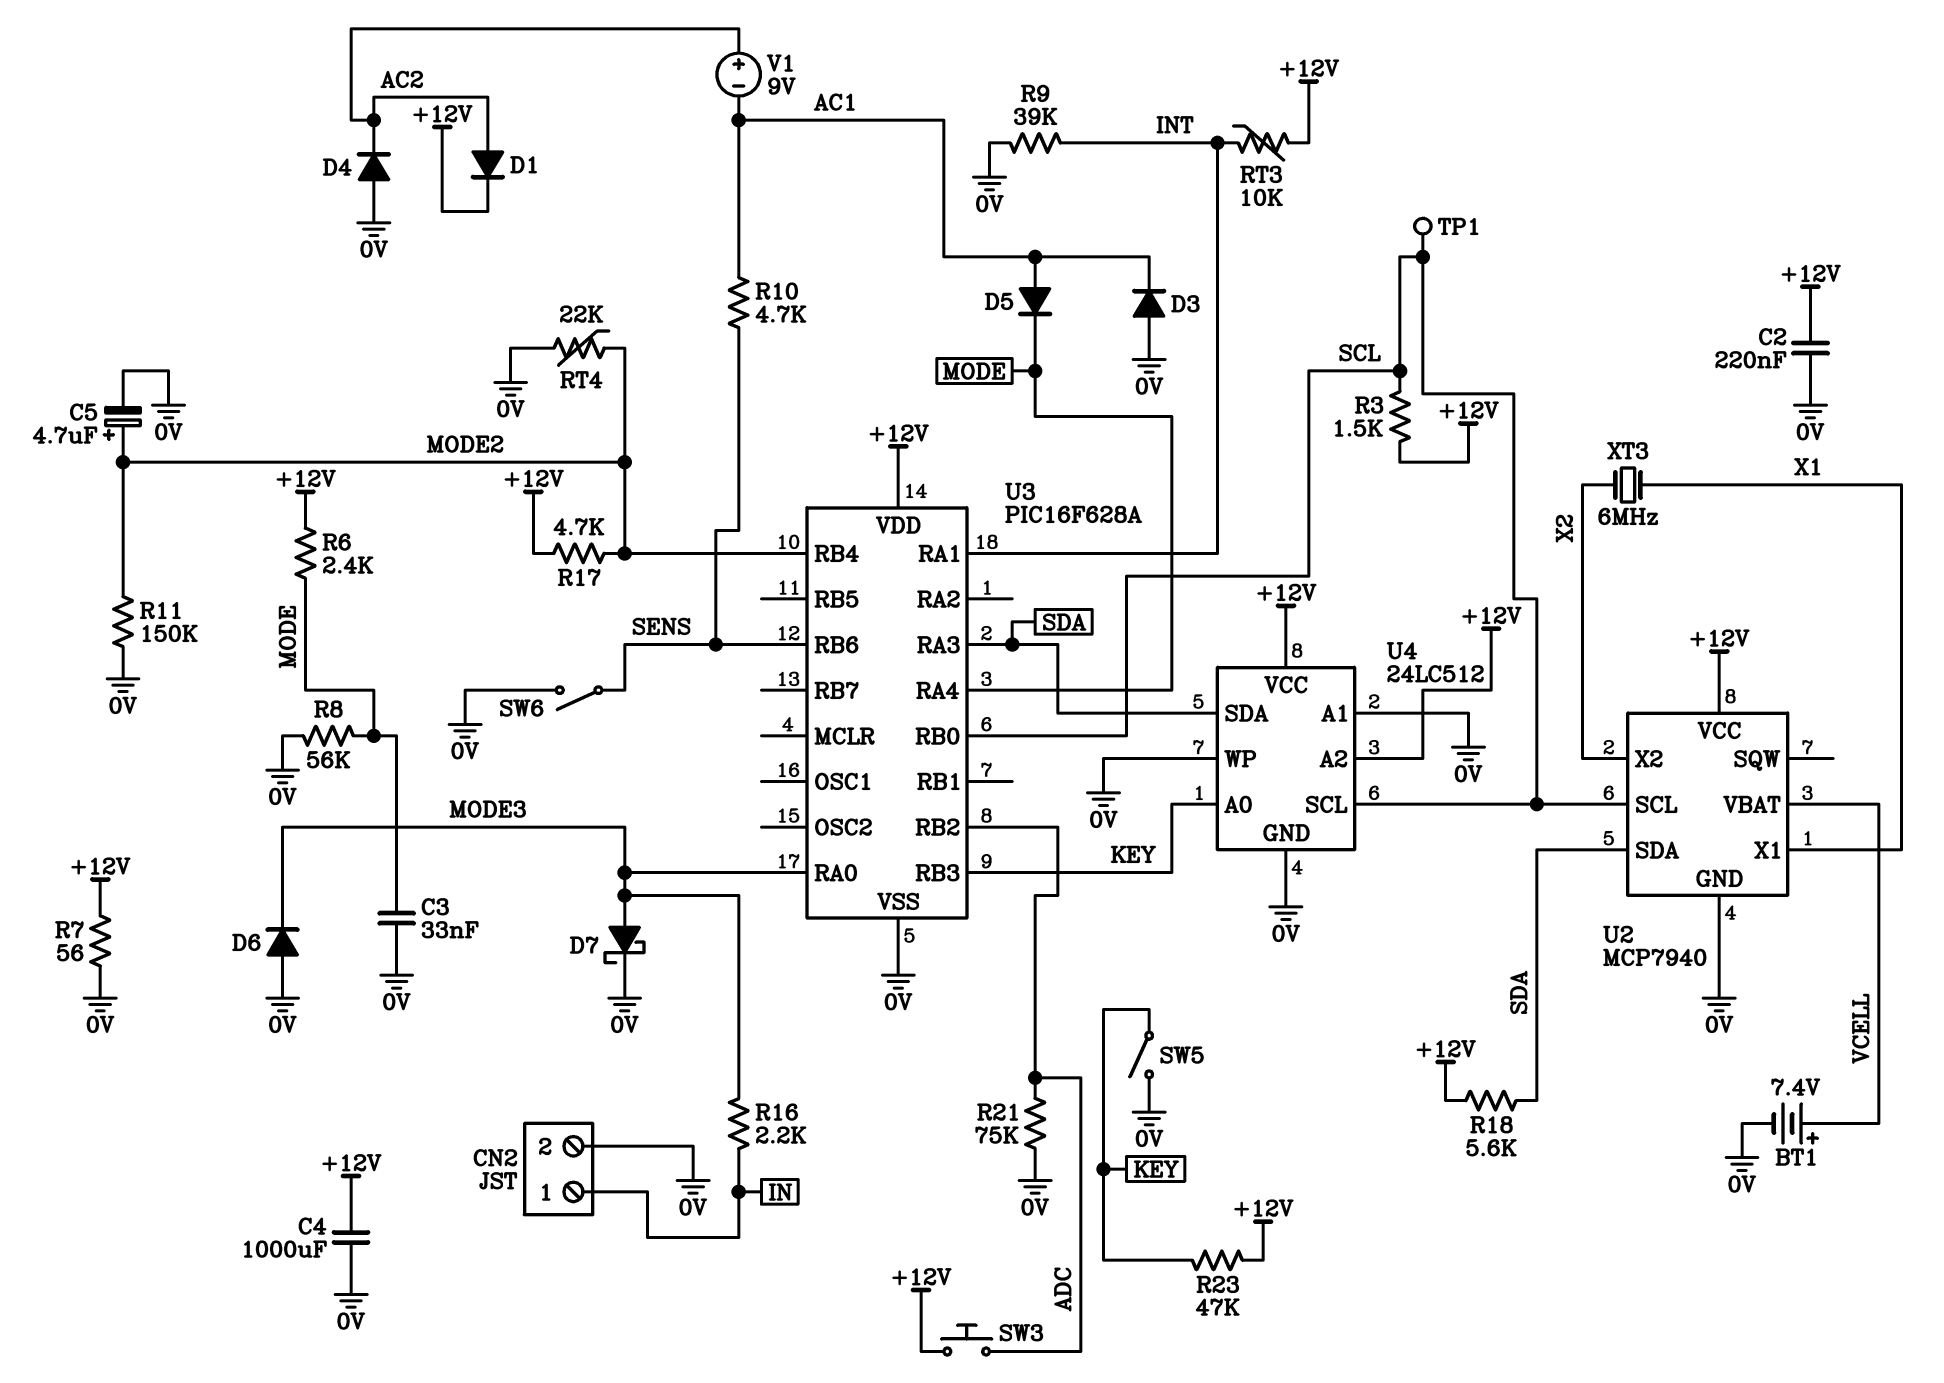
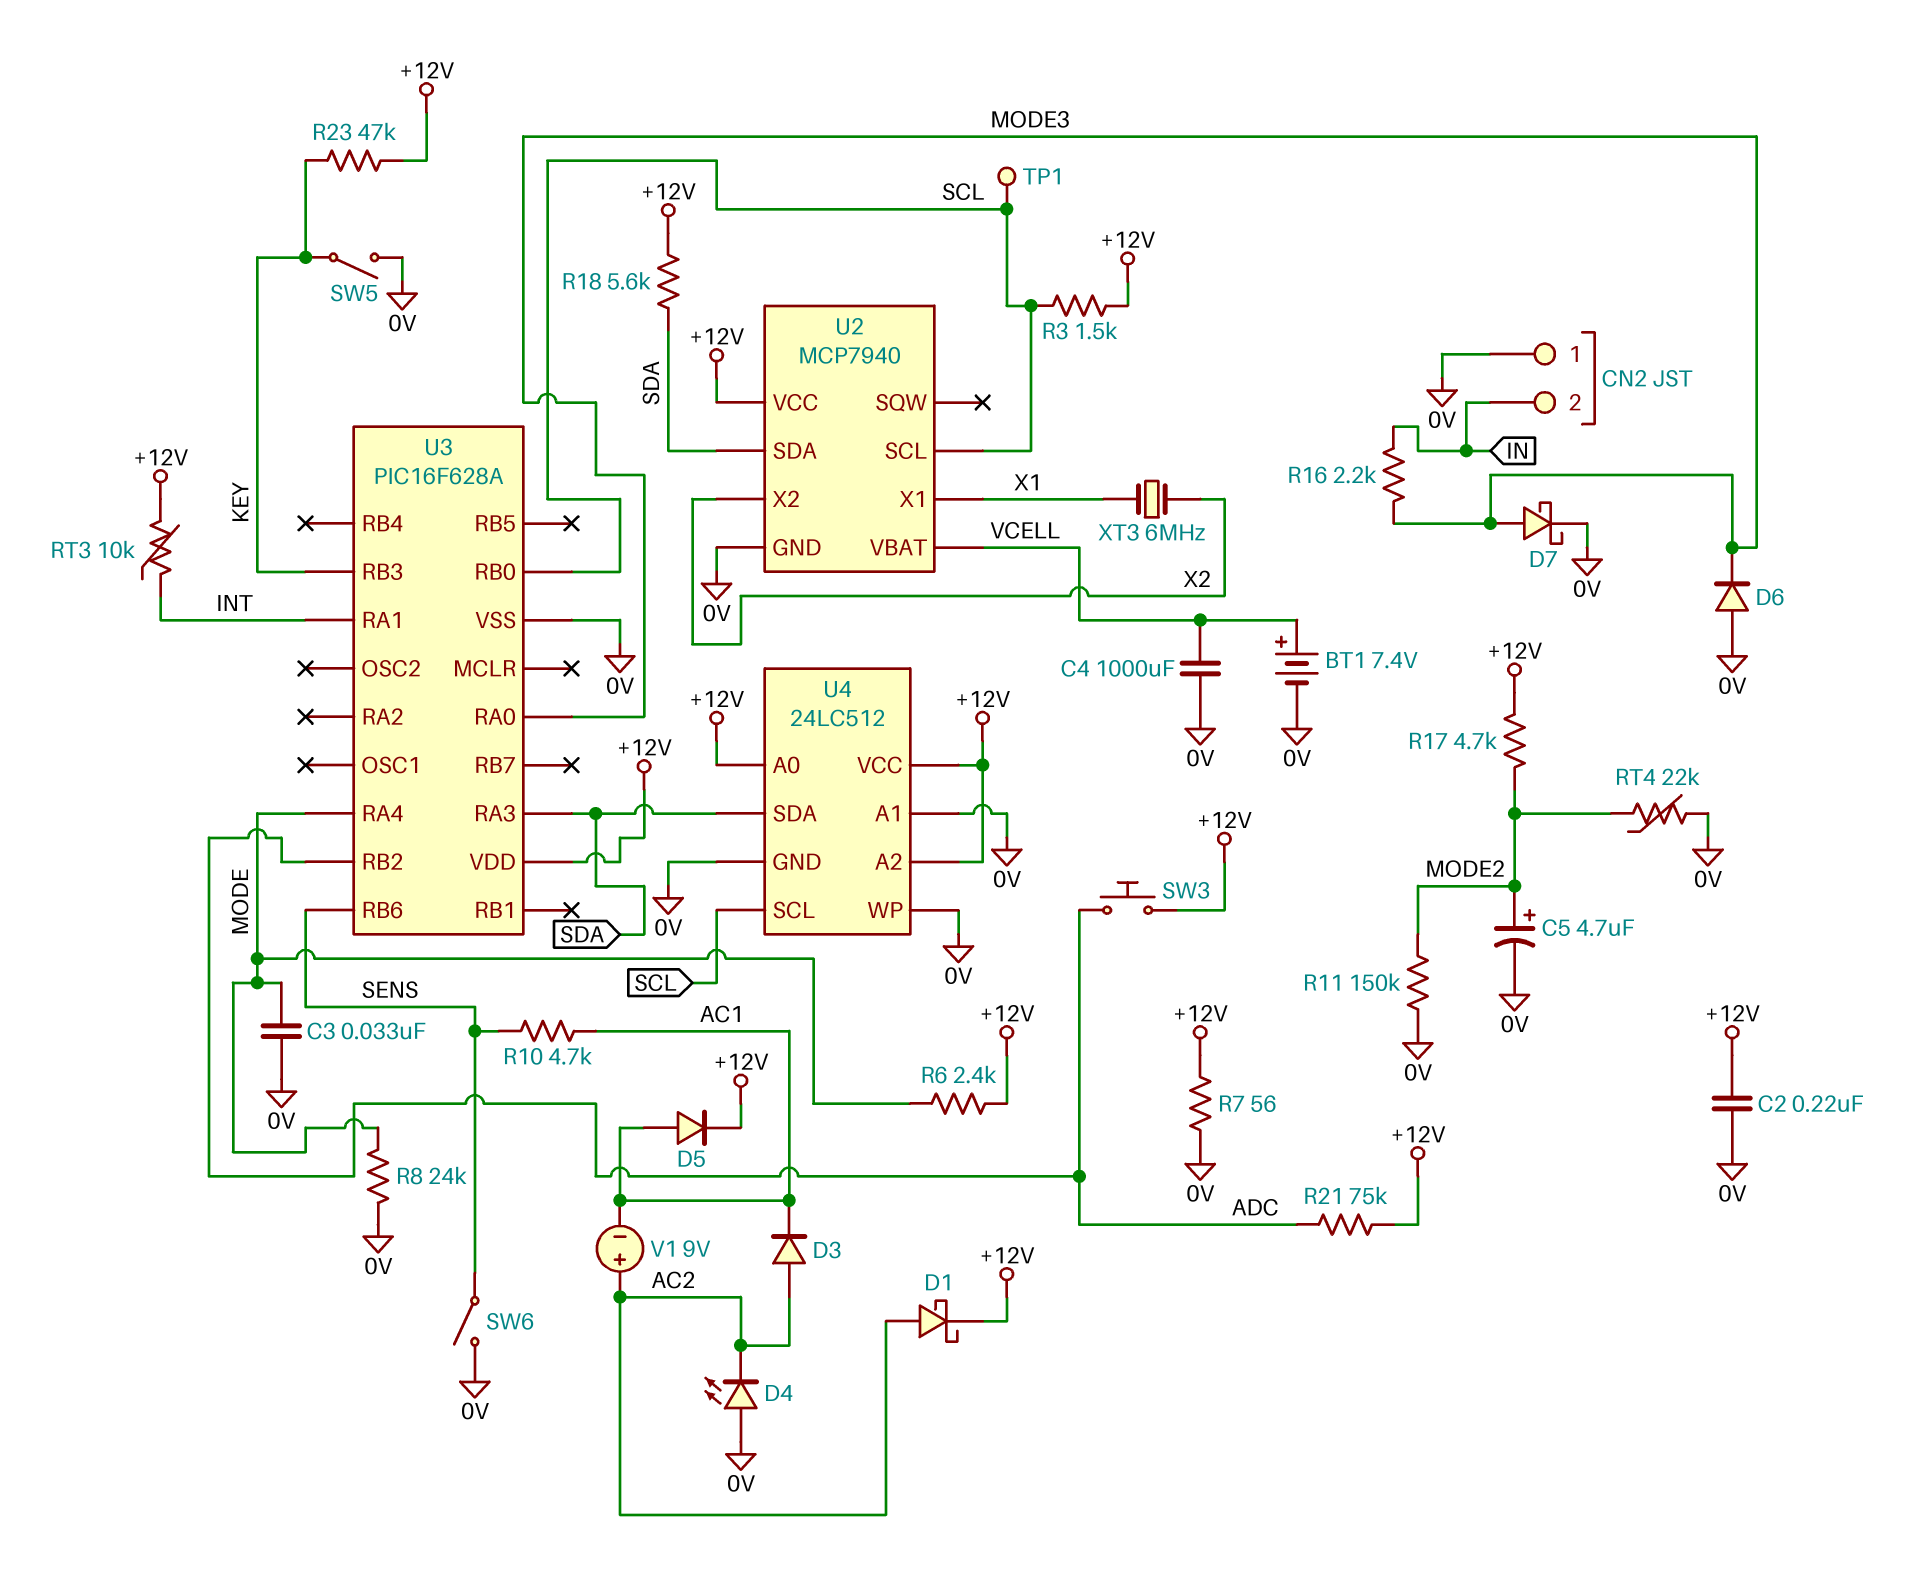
C4: 1000uF (+12V, 0V) -> 1000uF (0V, VCELL)
CN2 pin 1: IN -> 0V
CN2 pin 2: 0V -> IN
D1: diode (A AC2, K +12V) -> schottky (A AC2, K +12V)
D3: diode (A 0V, K AC1) -> diode (A AC2, K AC1)
D4: diode (A 0V, K AC2) -> LED (A 0V, K AC2)
D5: diode (A AC1, K MODE) -> diode (A AC1, K +12V)
R8: 56k (0V, MODE) -> 24k (0V, MODE)
R9: 39k (0V, INT) -> none
R21: 75k (0V, ADC) -> 75k (+12V, ADC)
U3 pin RB4: MODE2 -> none
U4 pin A0: KEY -> +12V

